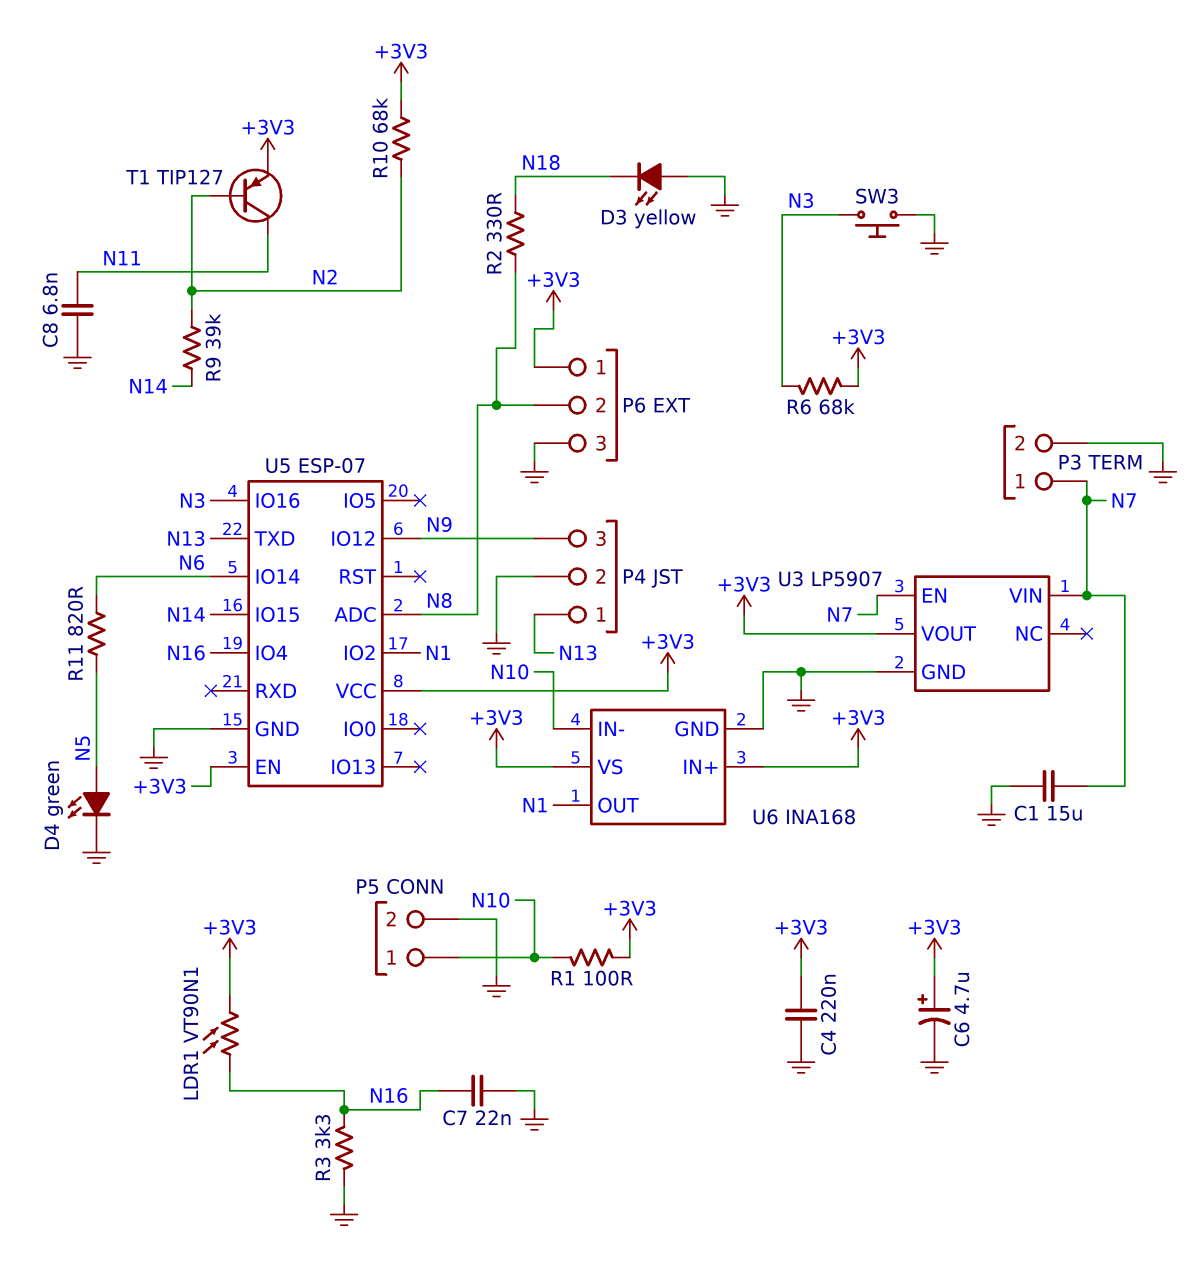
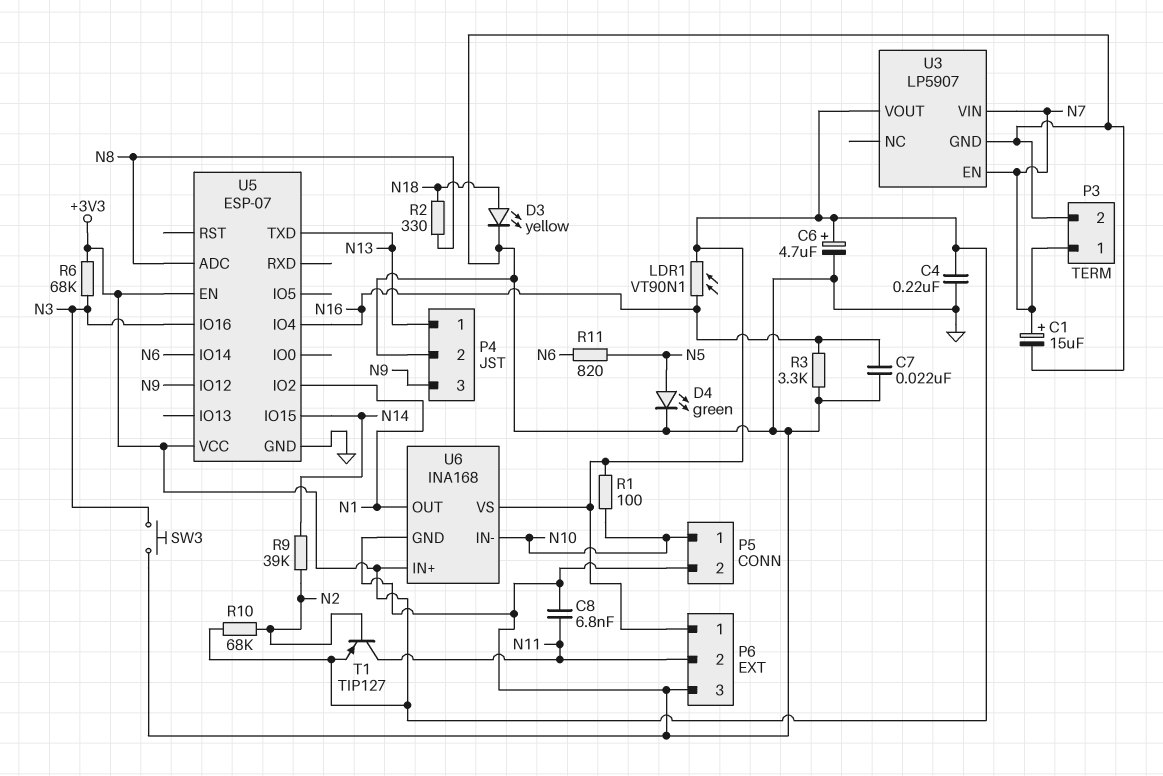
C1: 15uF (GND, N7) -> 15uF (plus N7, minus GND)
D3: LED yellow (A GND, K N18) -> LED yellow (A N18, K GND)
P6 pin 2: N8 -> N11

